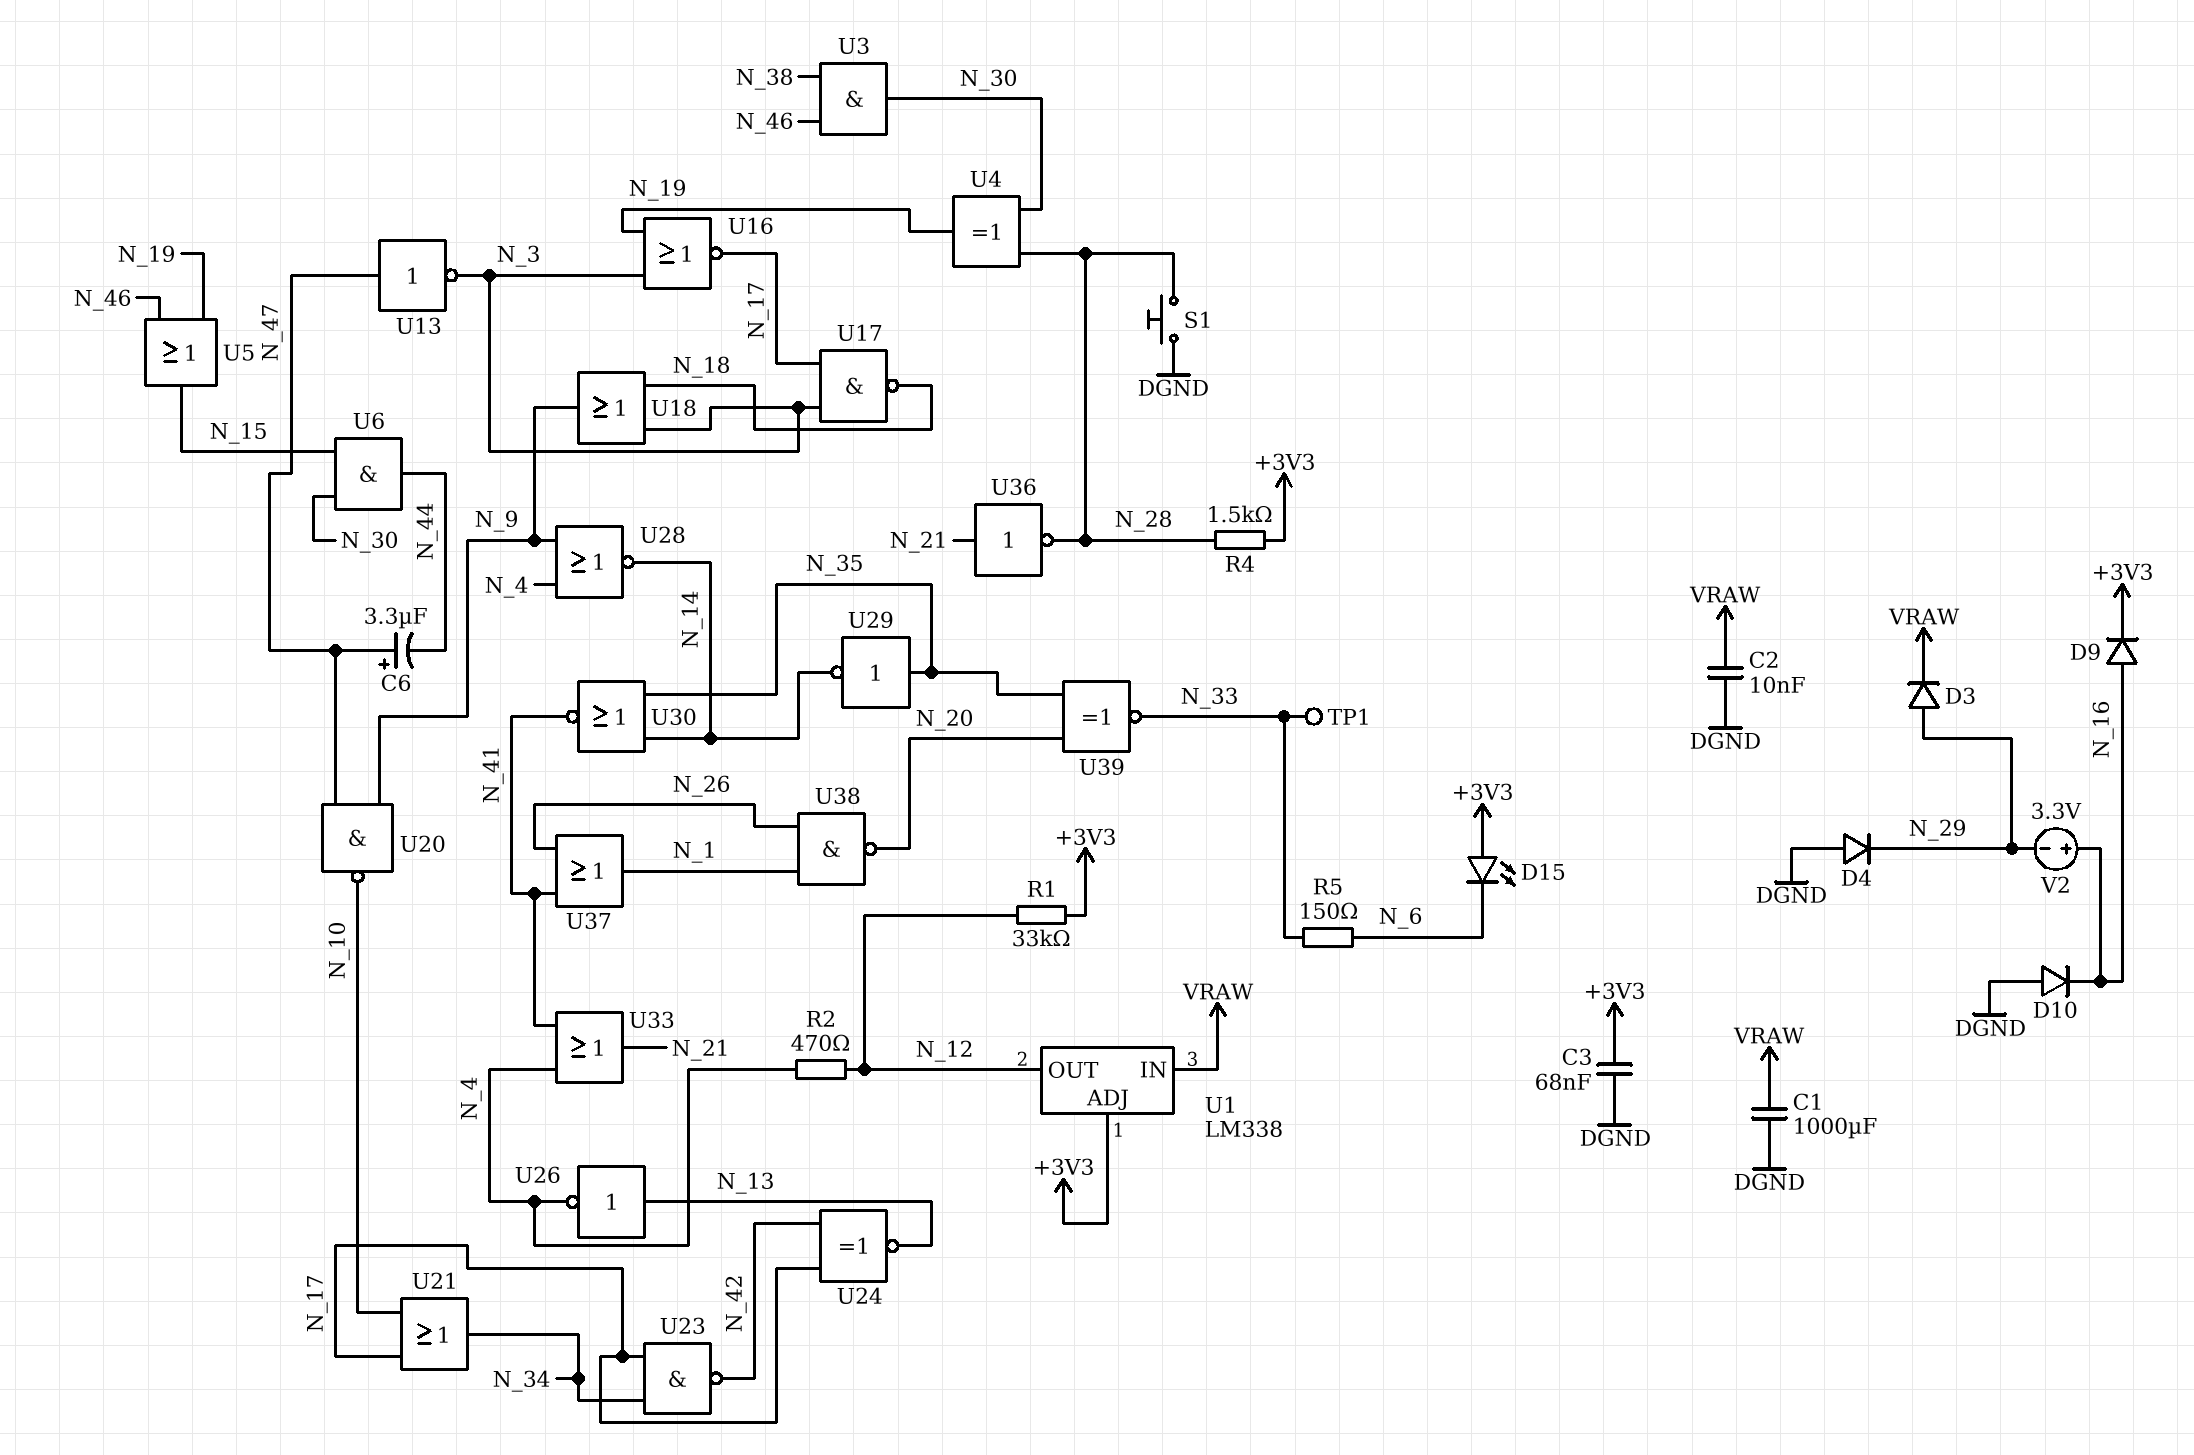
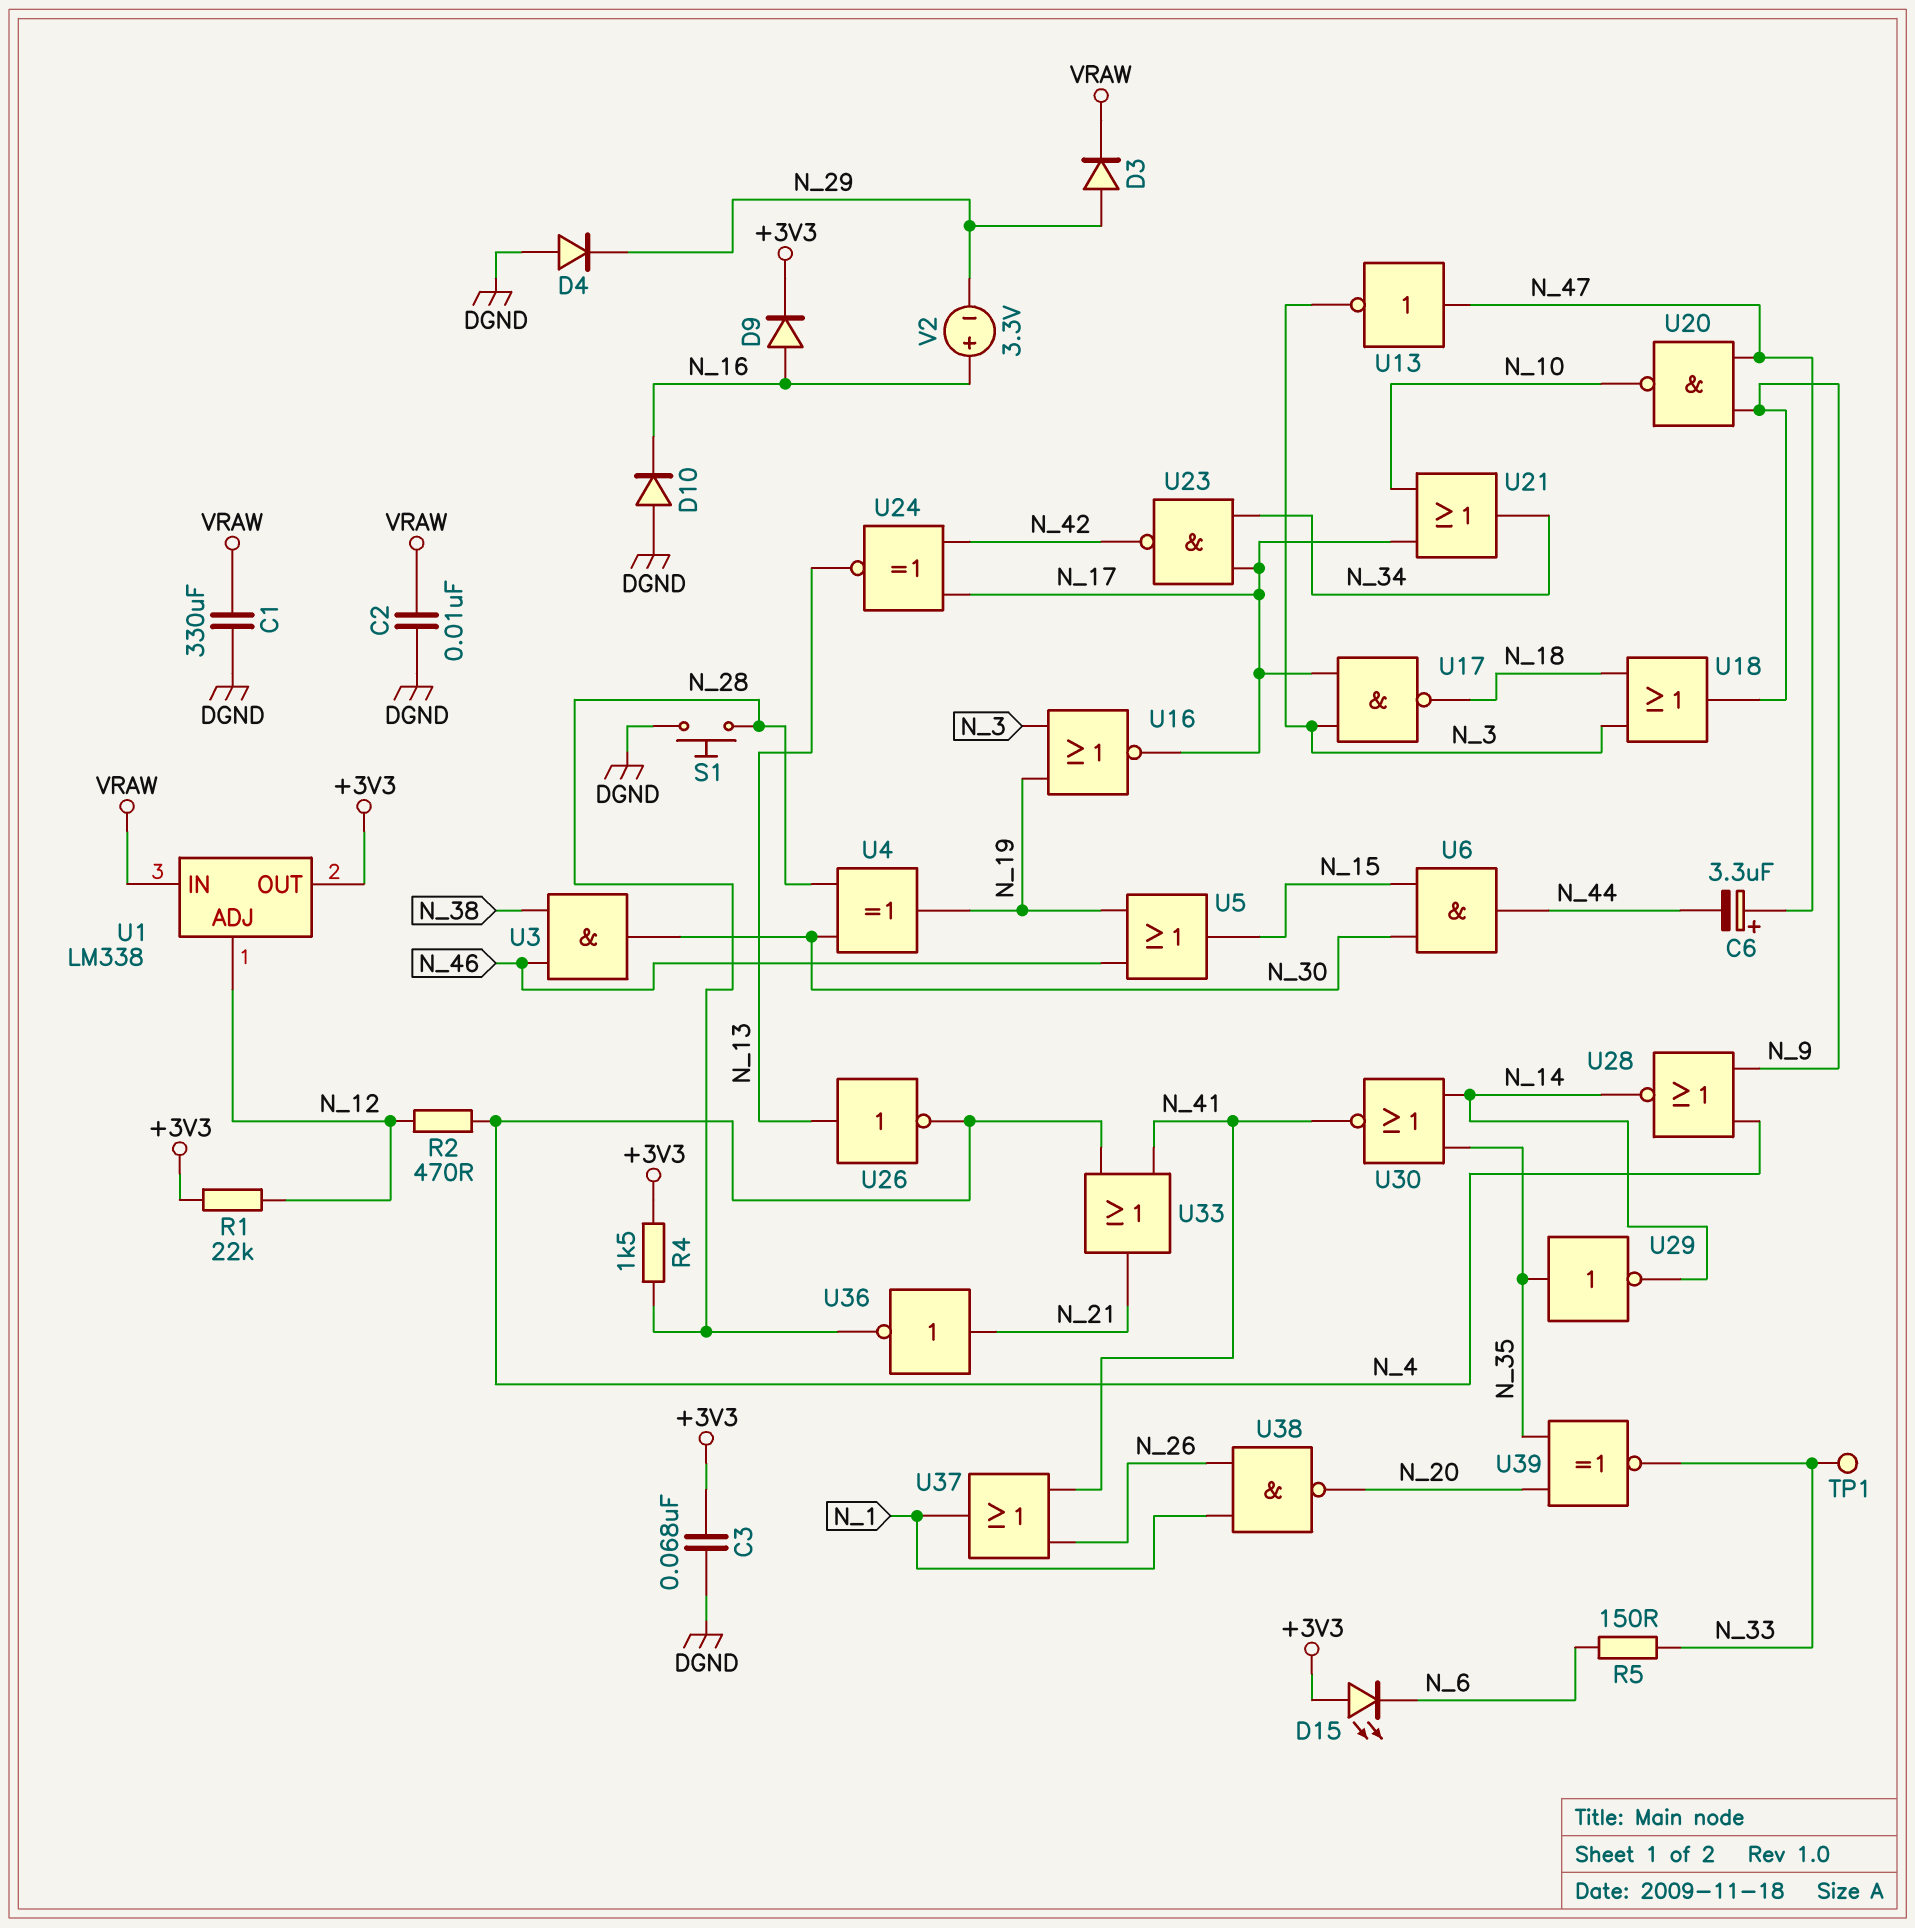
C1: 1000uF (DGND, VRAW) -> 330uF (DGND, VRAW)
R1: 33k (+3V3, N_12) -> 22k (+3V3, N_12)
U1 pin ADJ: +3V3 -> N_12
U1 pin OUT: N_12 -> +3V3

